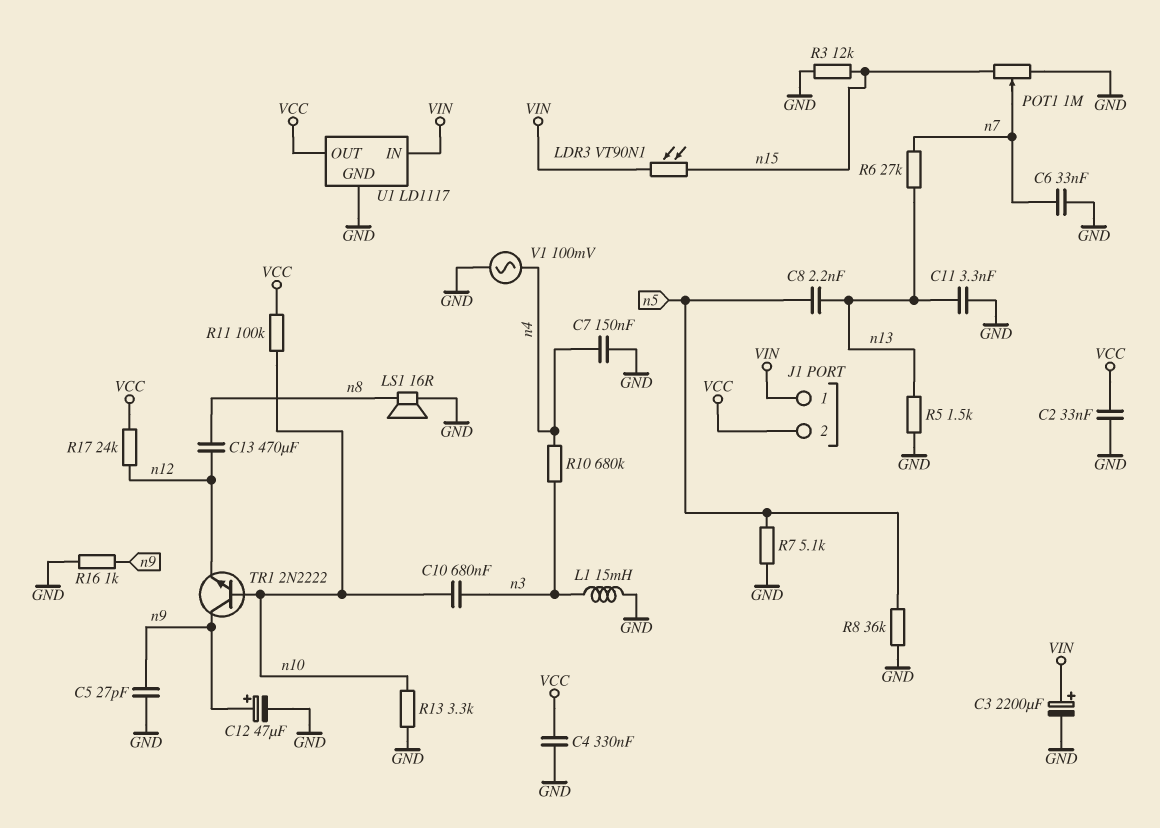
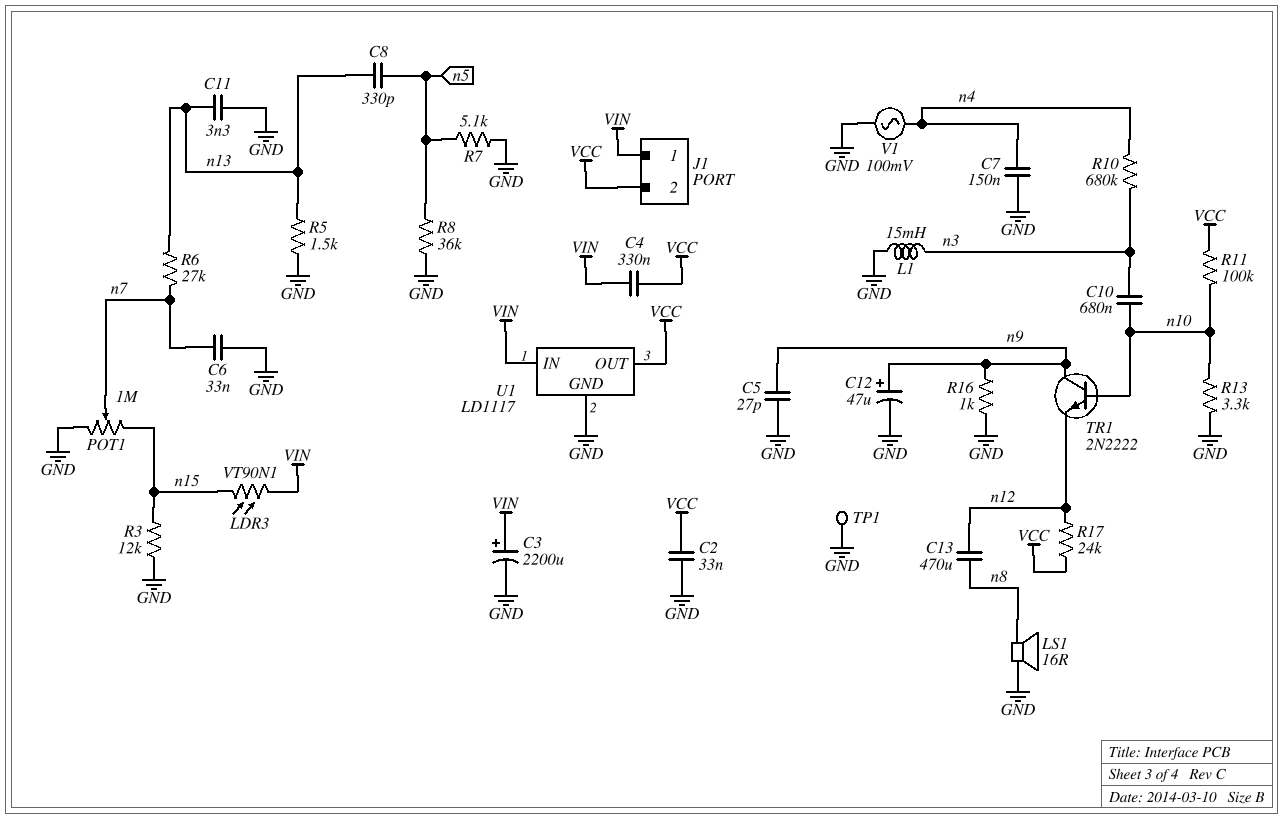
C4: 330nF (GND, VCC) -> 330nF (VCC, VIN)
C8: 2.2nF (n5, n13) -> 330pF (n5, n13)
TP1: none -> test point (GND)

